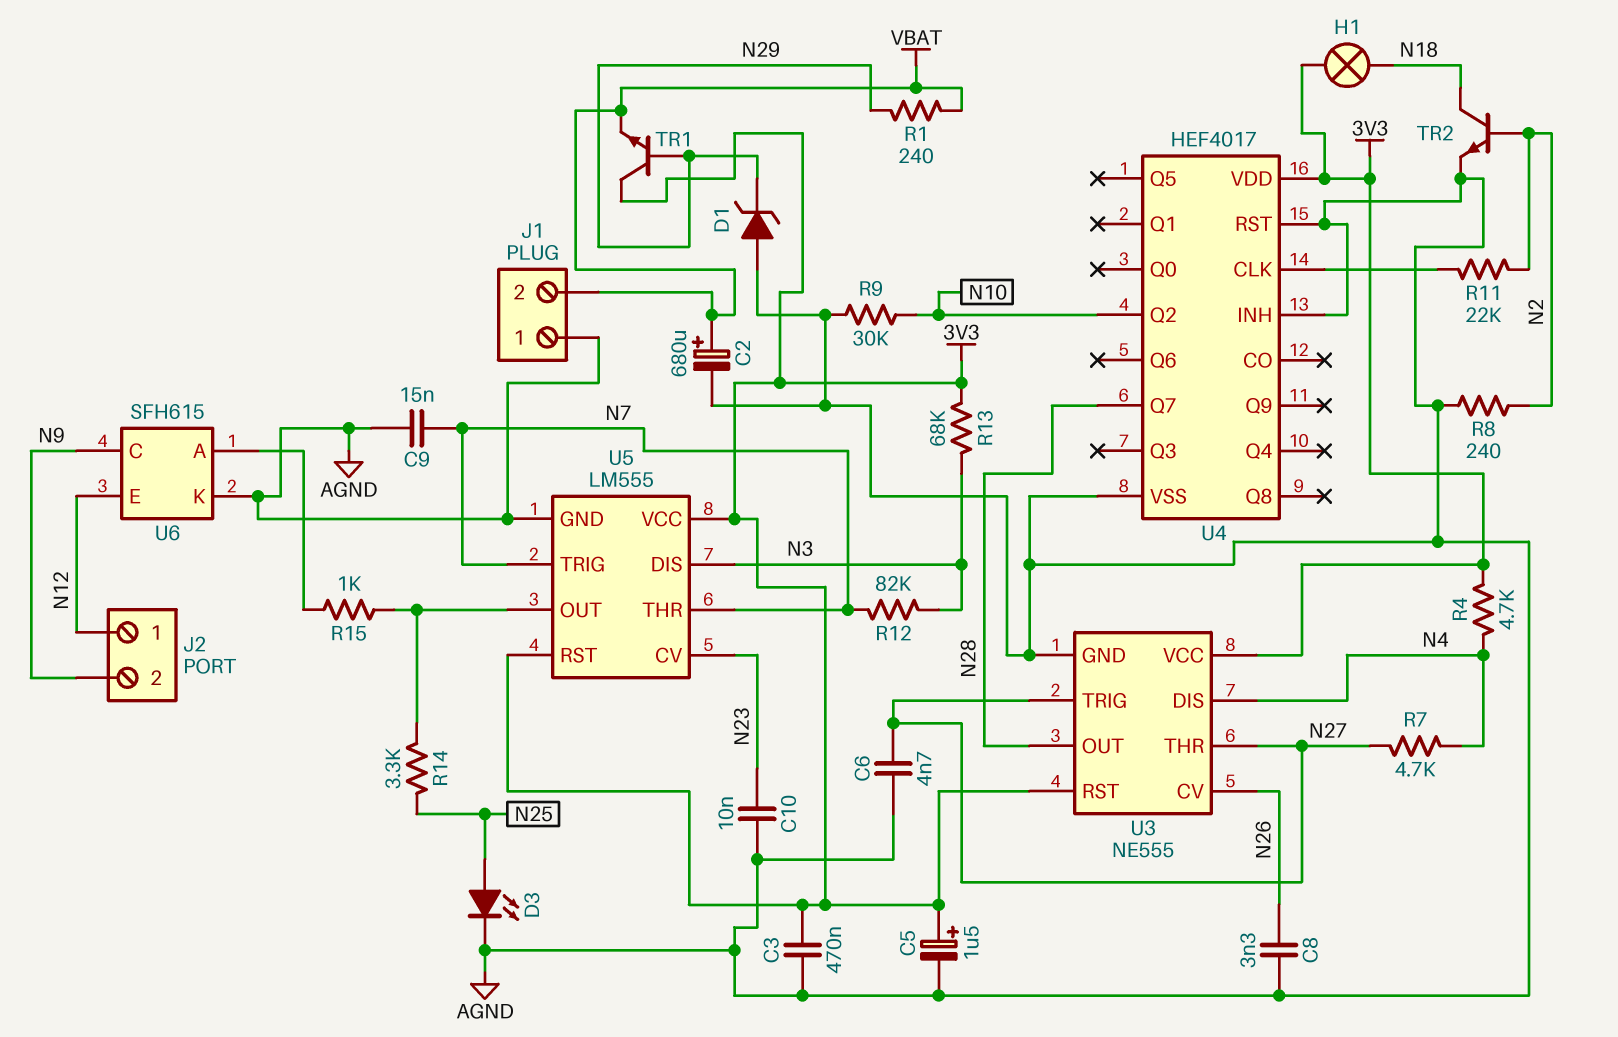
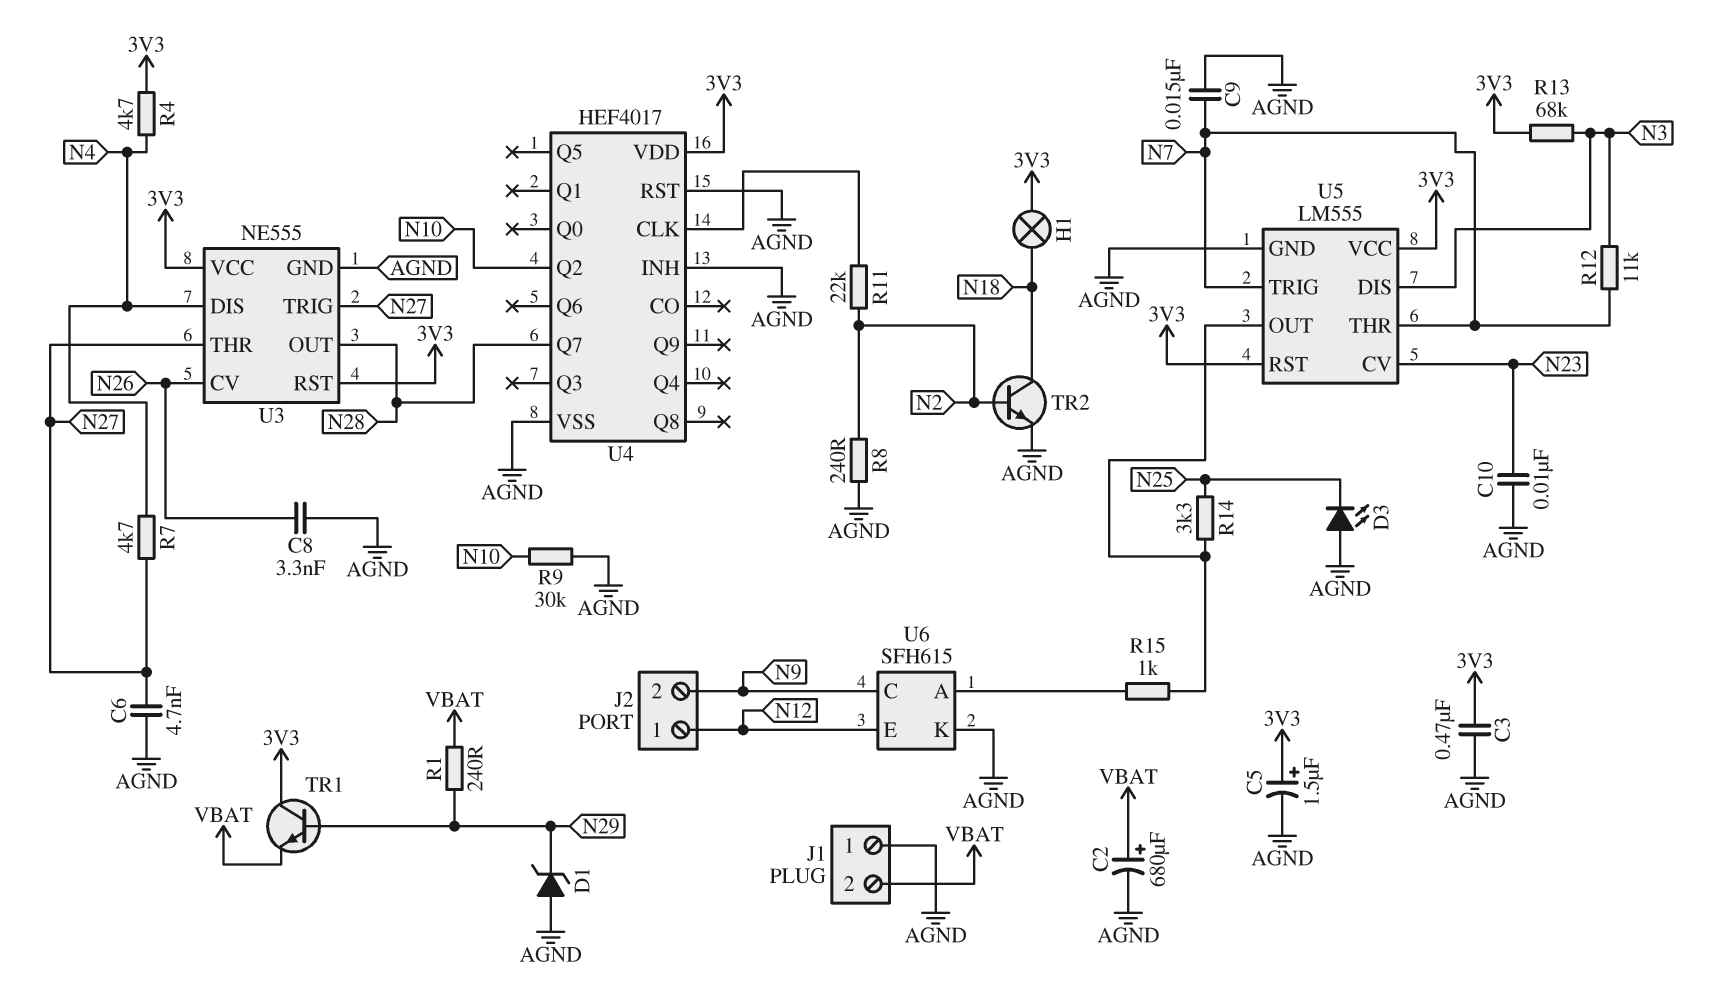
D3: LED (A N25, K AGND) -> LED (A AGND, K N25)
R12: 82k (N3, N7) -> 11k (N3, N7)

